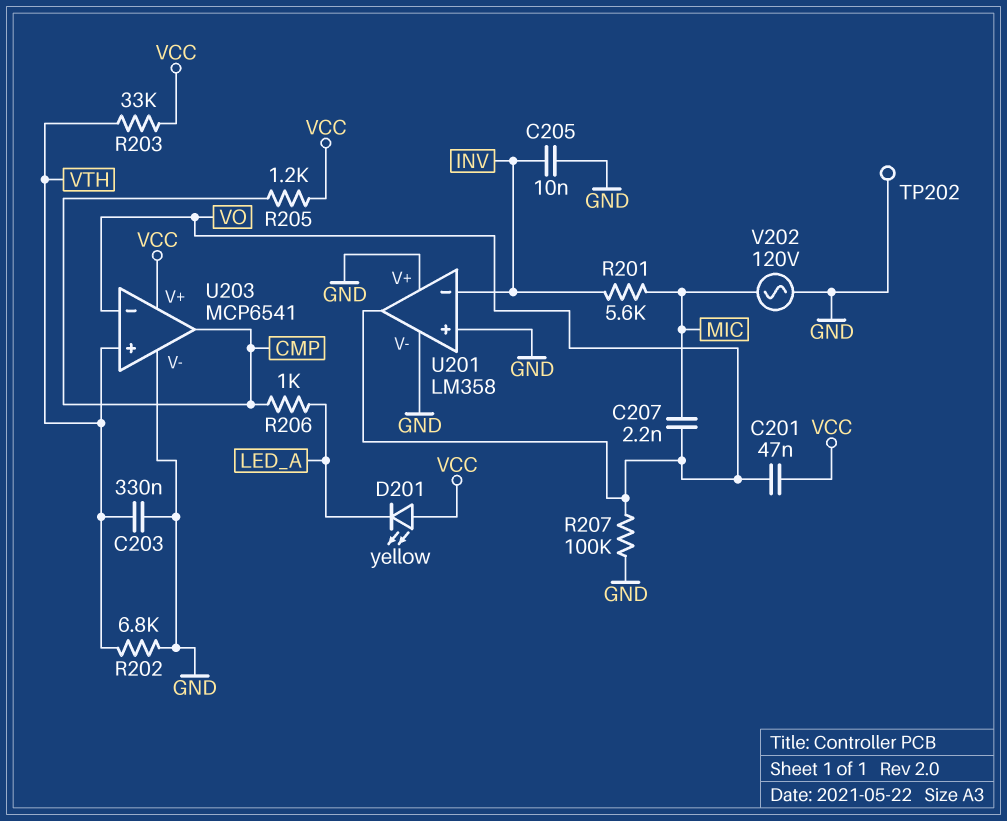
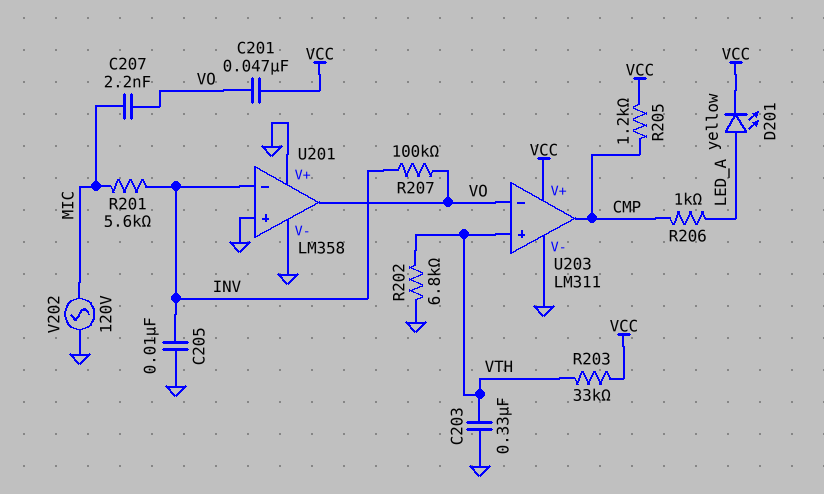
D201: LED yellow (A VCC, K LED_A) -> LED yellow (A LED_A, K VCC)
R207: 100k (GND, VO) -> 100k (INV, VO)
TP202: test point (GND) -> none
U203: MCP6541 -> LM311

